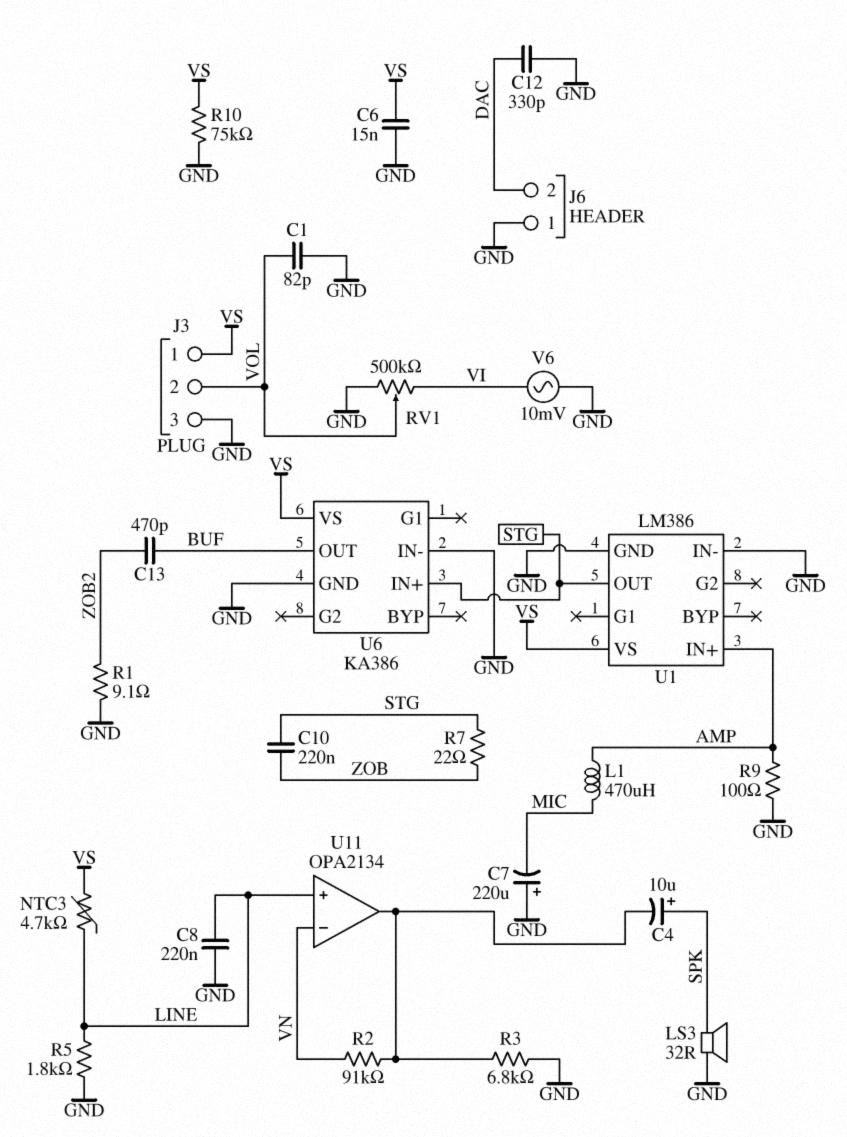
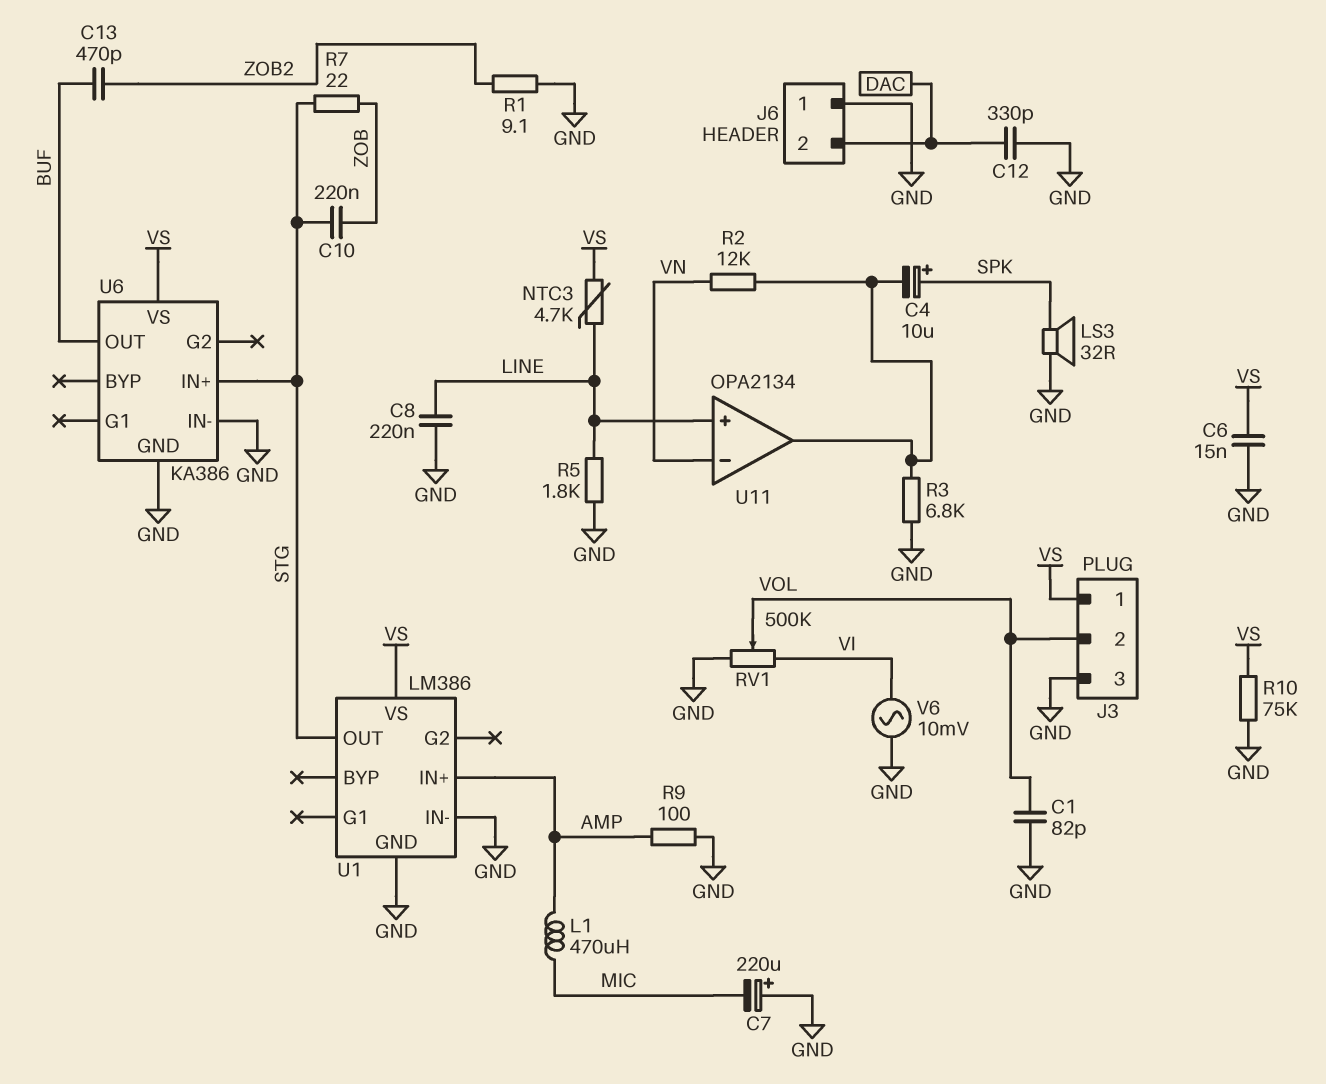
R2: 91k (U11/out, VN) -> 12k (U11/out, VN)

